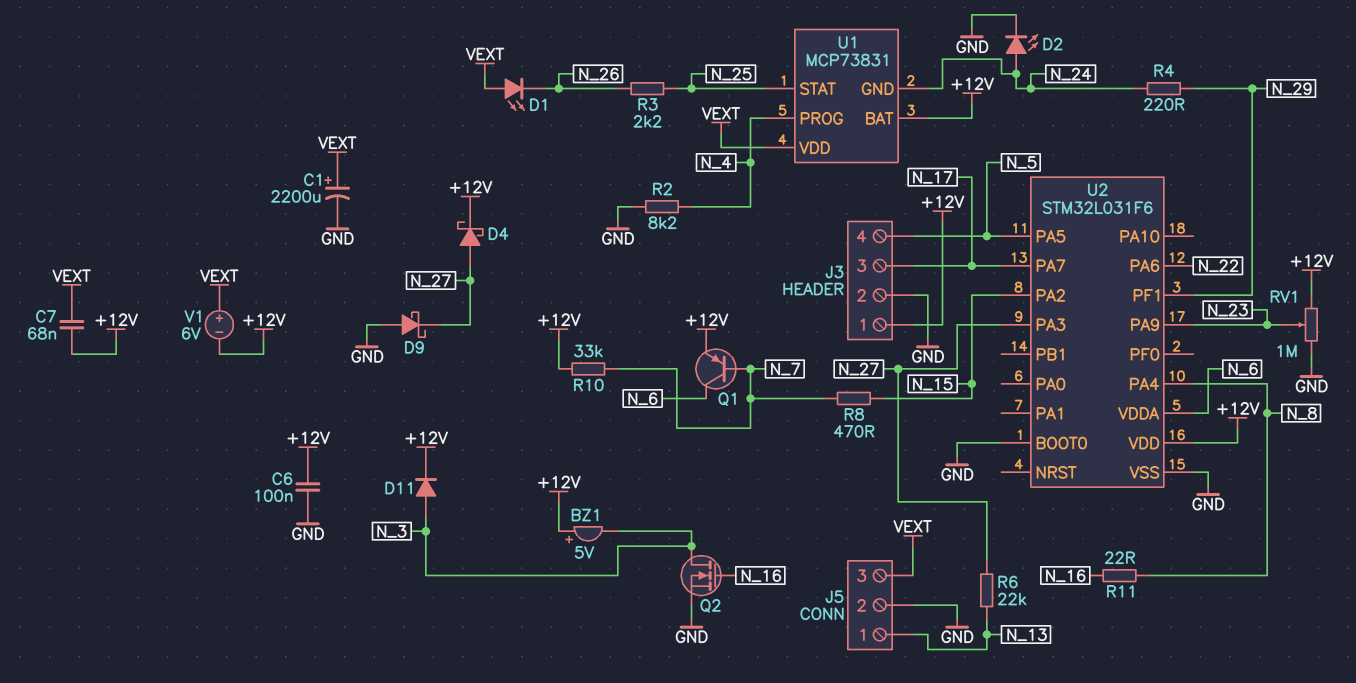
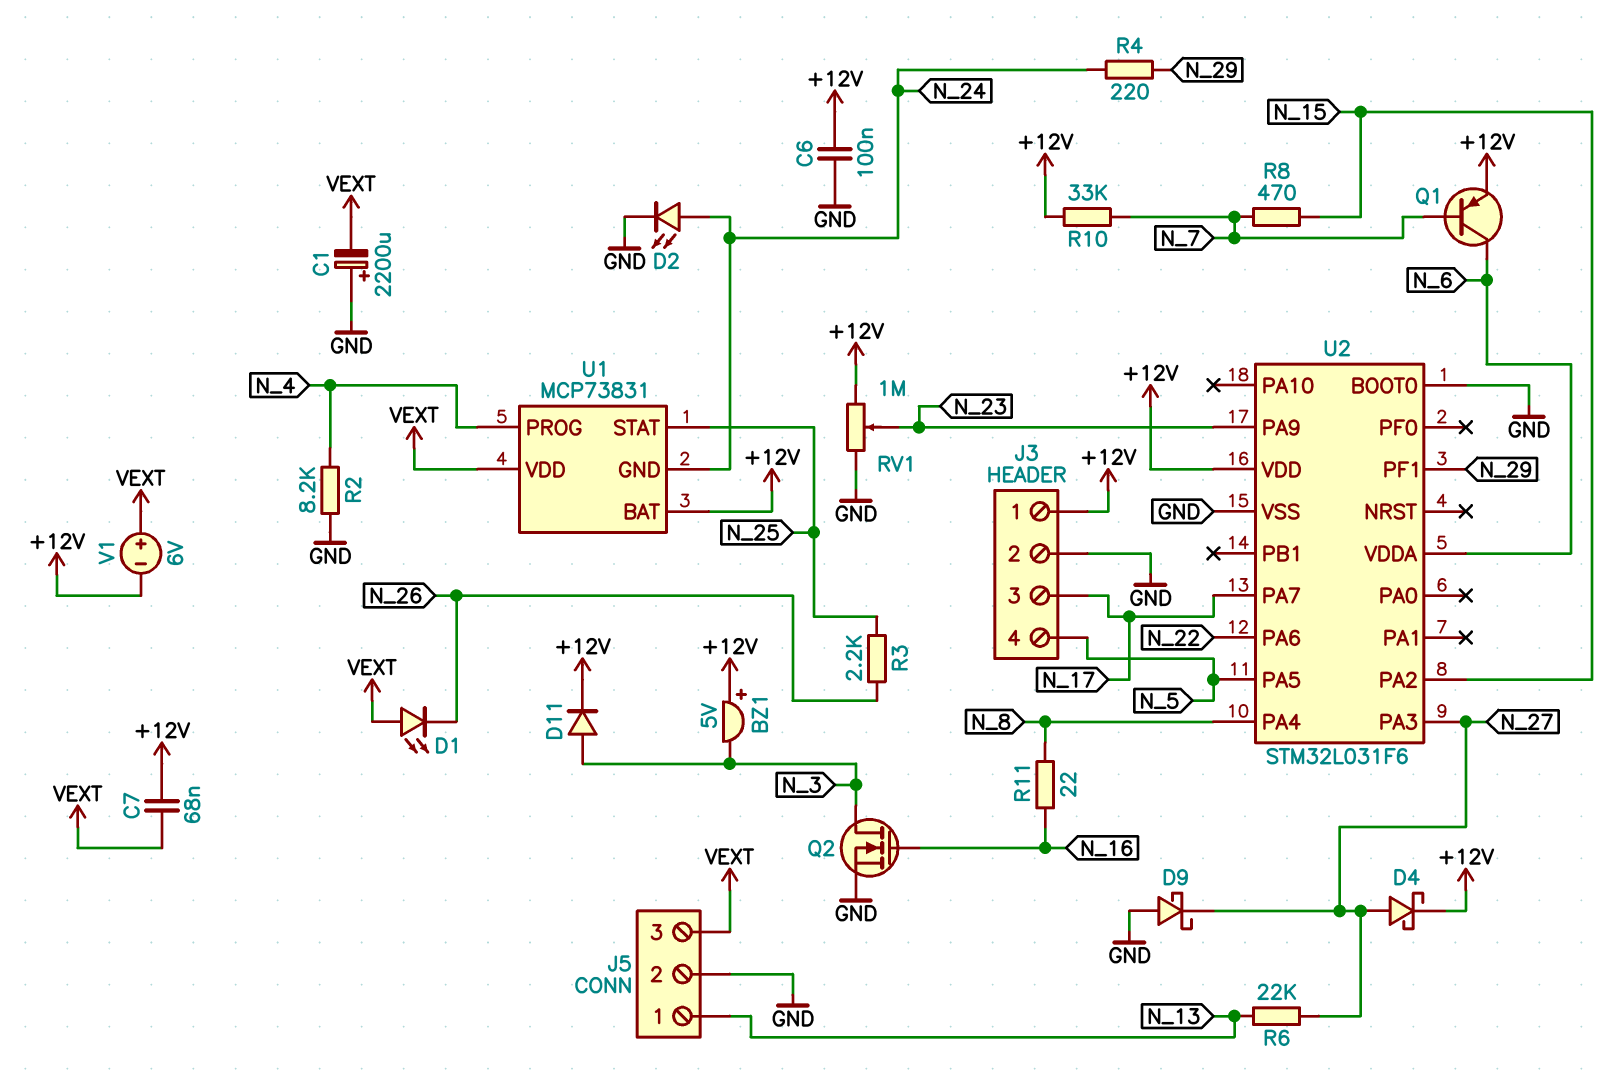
C1: 2200uF (plus VEXT, minus GND) -> 2200uF (plus GND, minus VEXT)

